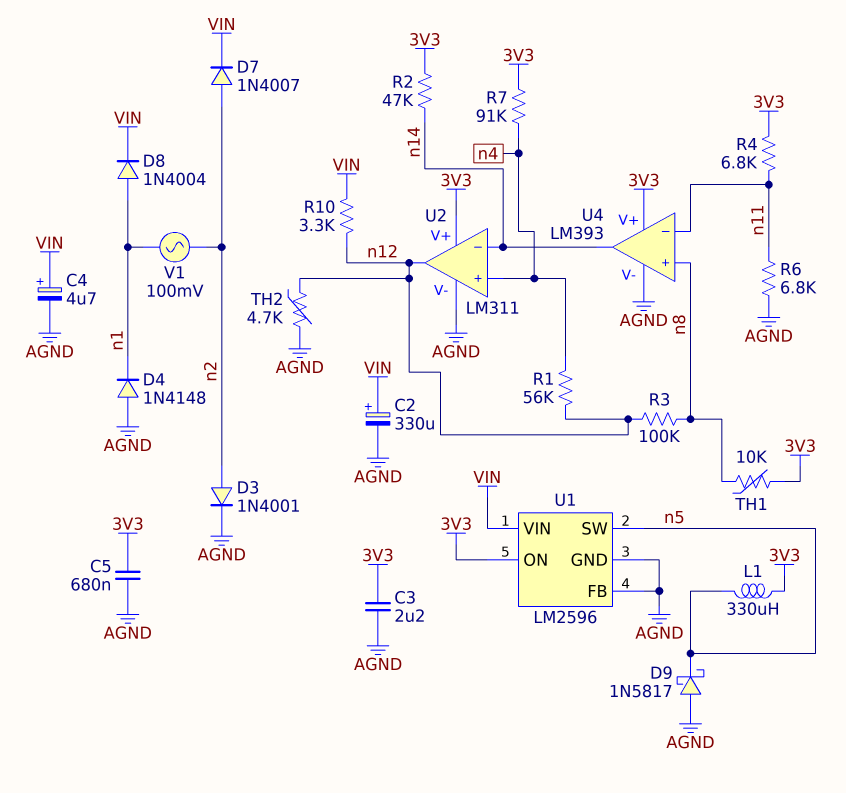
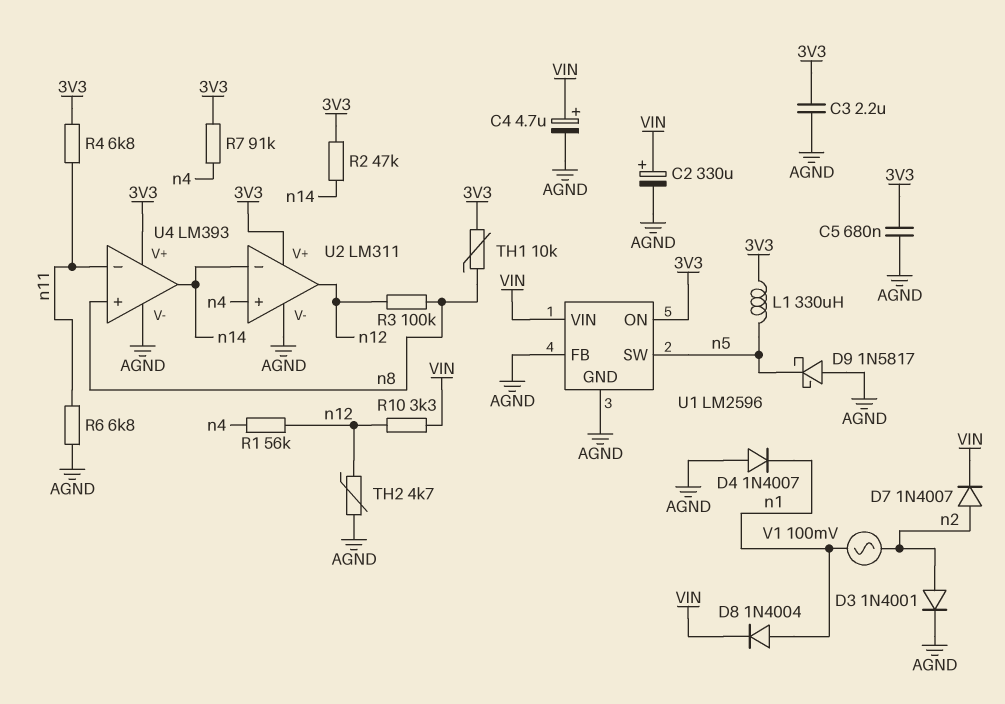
D4: diode 1N4148 (A AGND, K n1) -> diode 1N4007 (A AGND, K n1)

